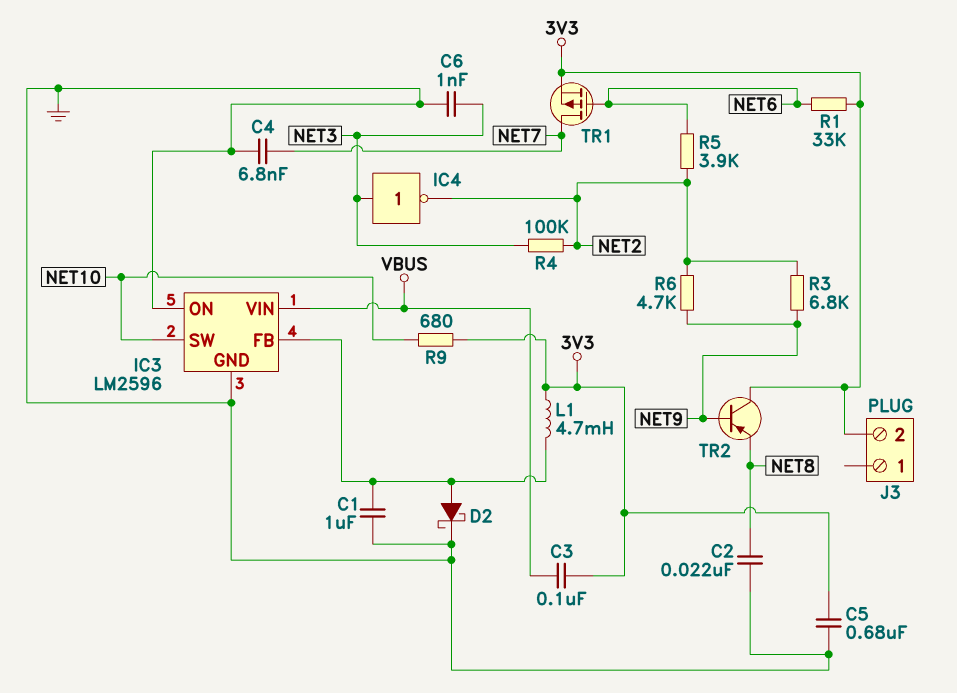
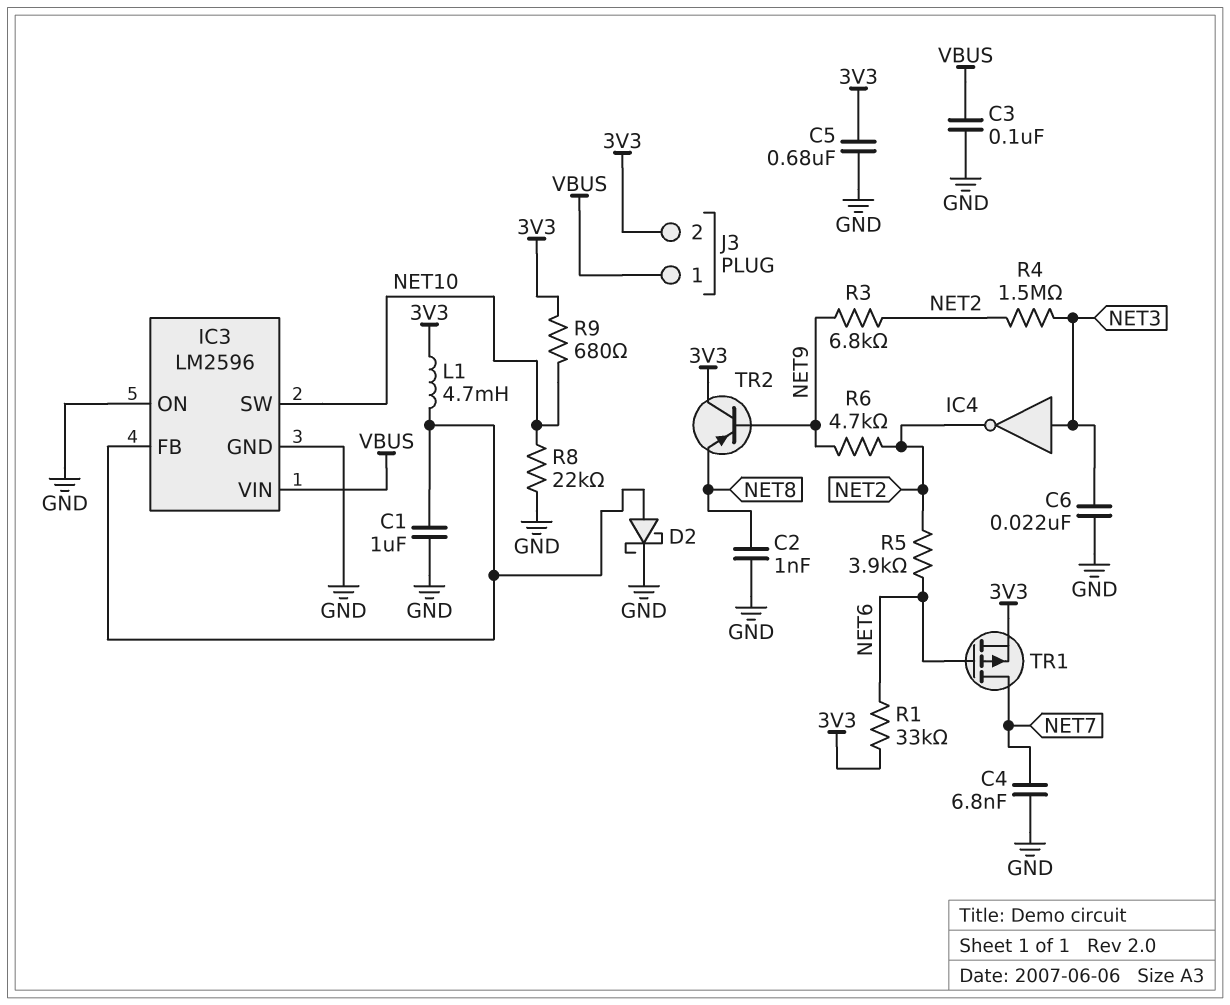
C2: 22nF (GND, NET8) -> 1nF (GND, NET8)
C3: 100nF (3V3, VBUS) -> 100nF (GND, VBUS)
C6: 1nF (GND, NET3) -> 22nF (GND, NET3)
J3 pin 1: none -> VBUS
R4: 100k (NET2, NET3) -> 1.5M (NET2, NET3)
R8: none -> 22k (GND, NET10)

